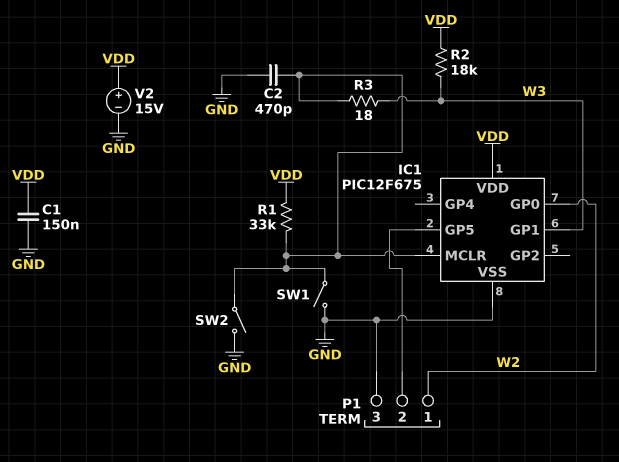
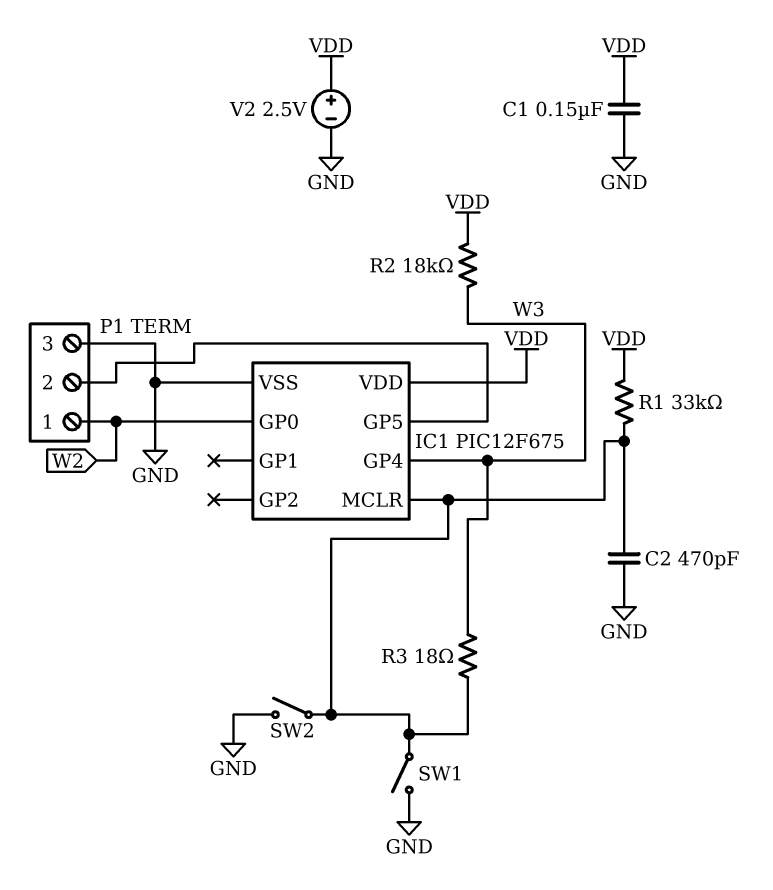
IC1 pin GP1: W3 -> none
IC1 pin GP4: none -> W3
V2: 15V (plus VDD, minus GND) -> 2.5V (plus VDD, minus GND)

